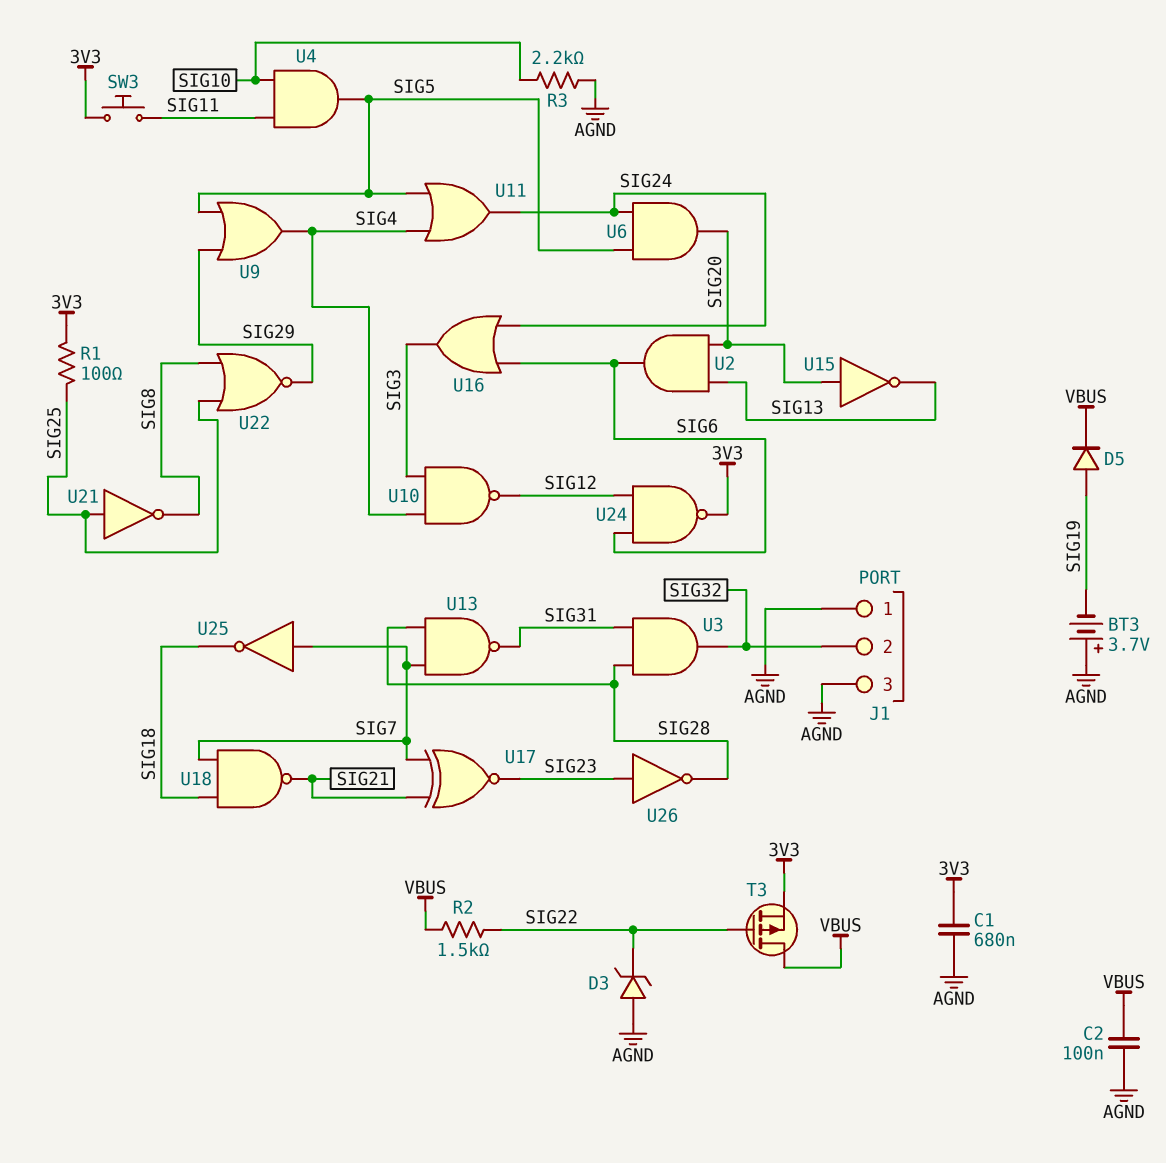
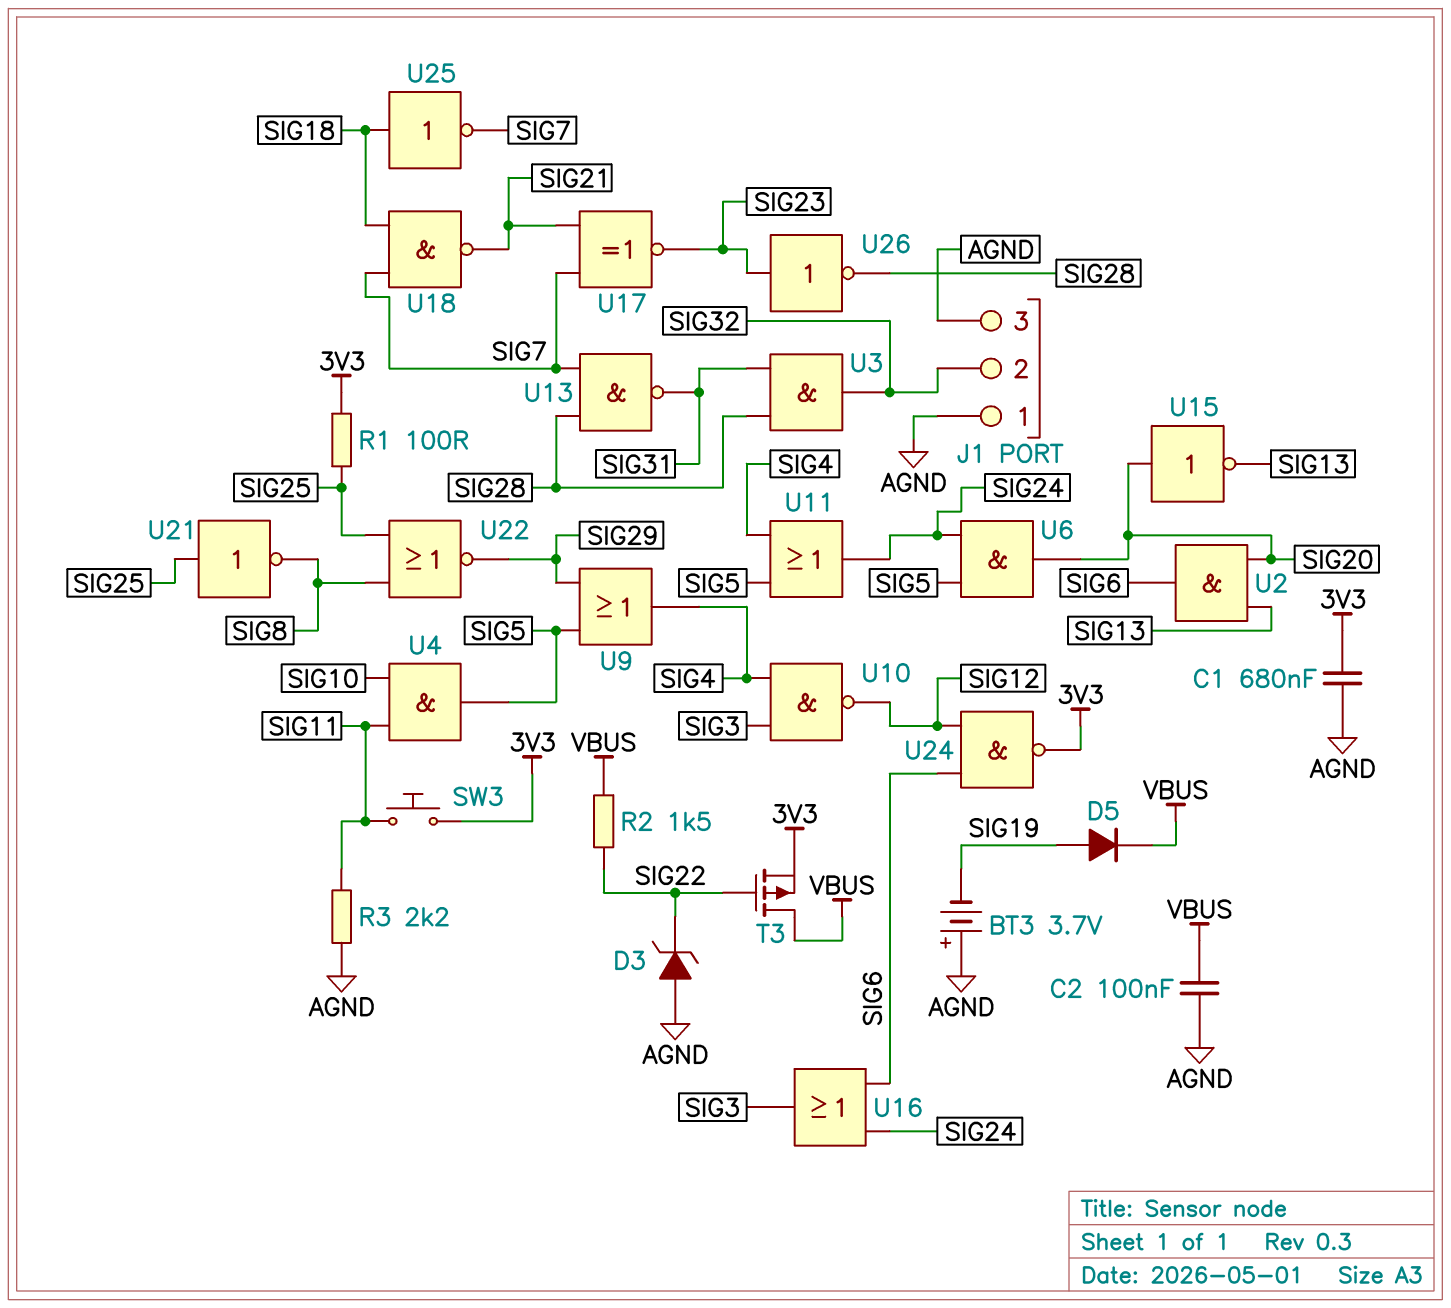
R3: 2.2k (AGND, SIG10) -> 2.2k (AGND, SIG11)
U25: NOT (in SIG7, out SIG18) -> NOT (in SIG18, out SIG7)

